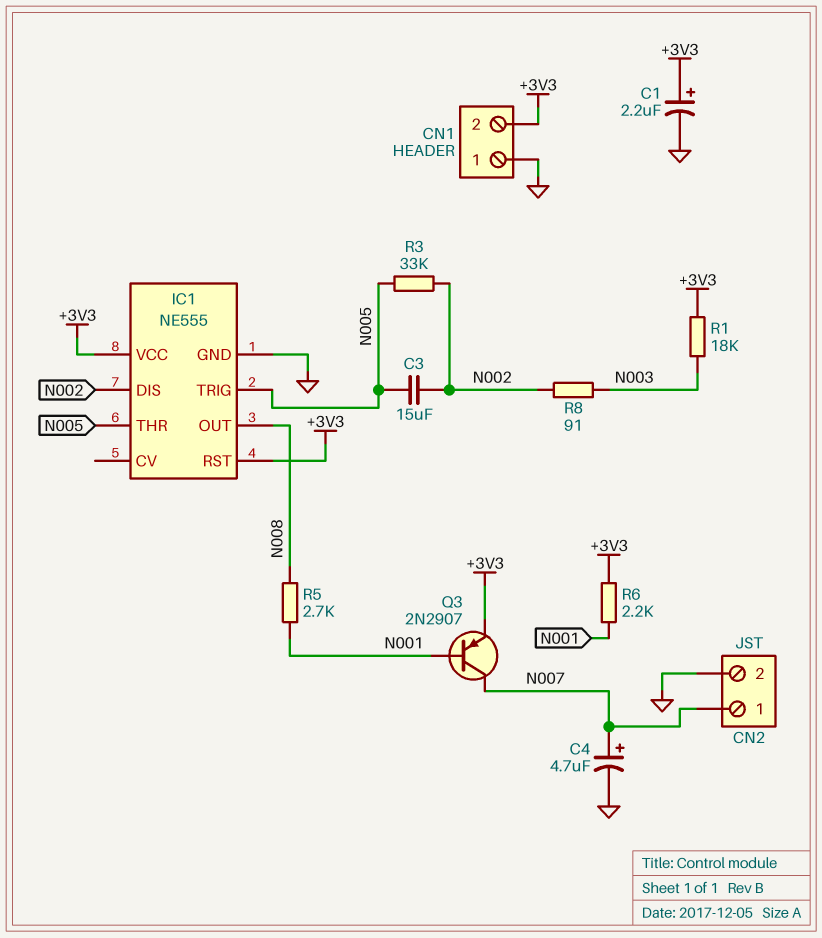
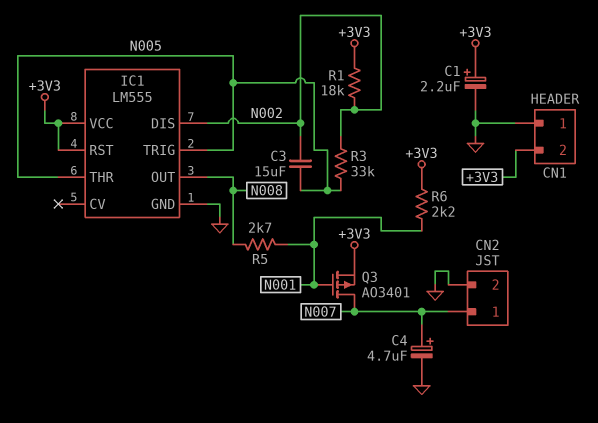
IC1: NE555 -> LM555
Q3: PNP 2N2907 (B N001, C N007, E +3V3) -> PMOS AO3401 (G N001, D N007, S +3V3)
R1: 18k (+3V3, N003) -> 18k (+3V3, N002)
R8: 91 (N002, N003) -> none

